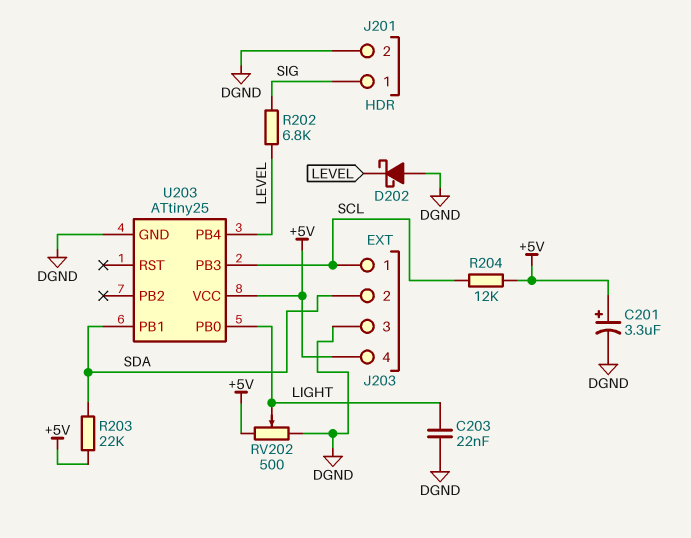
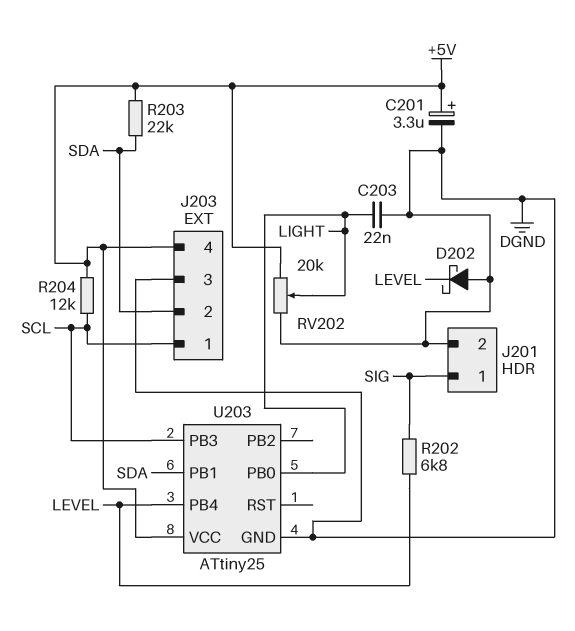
RV202: 500 (+5V, DGND, wiper LIGHT) -> 20k (+5V, DGND, wiper LIGHT)

